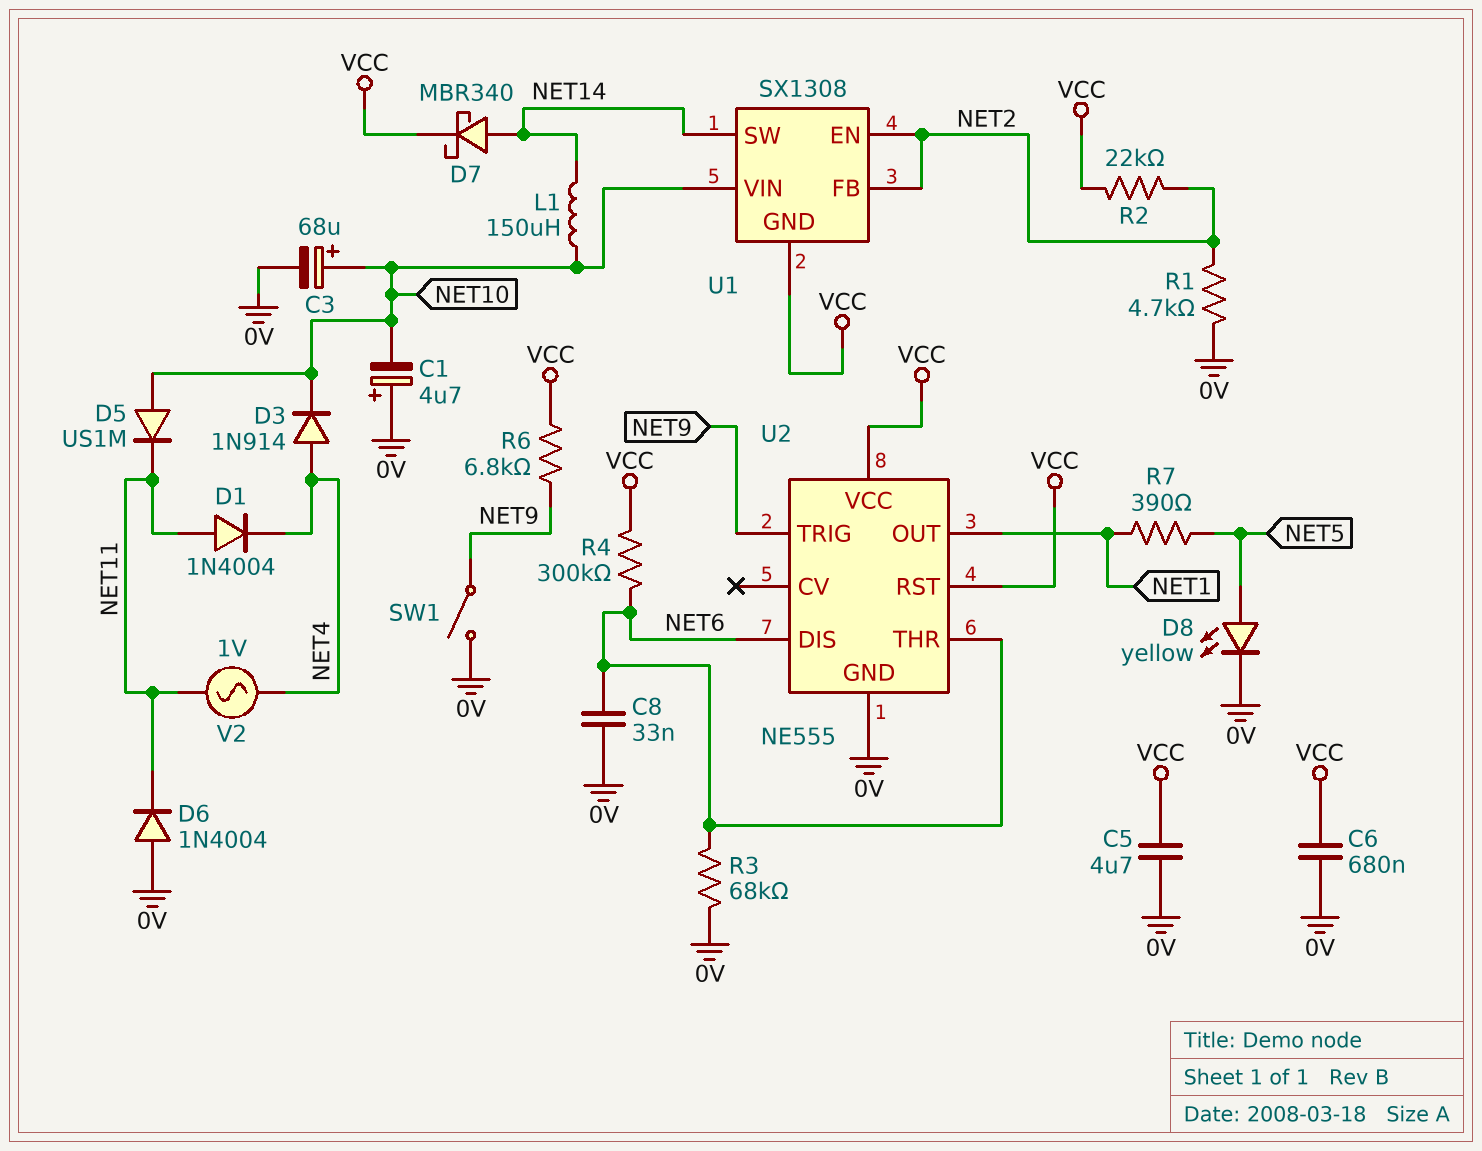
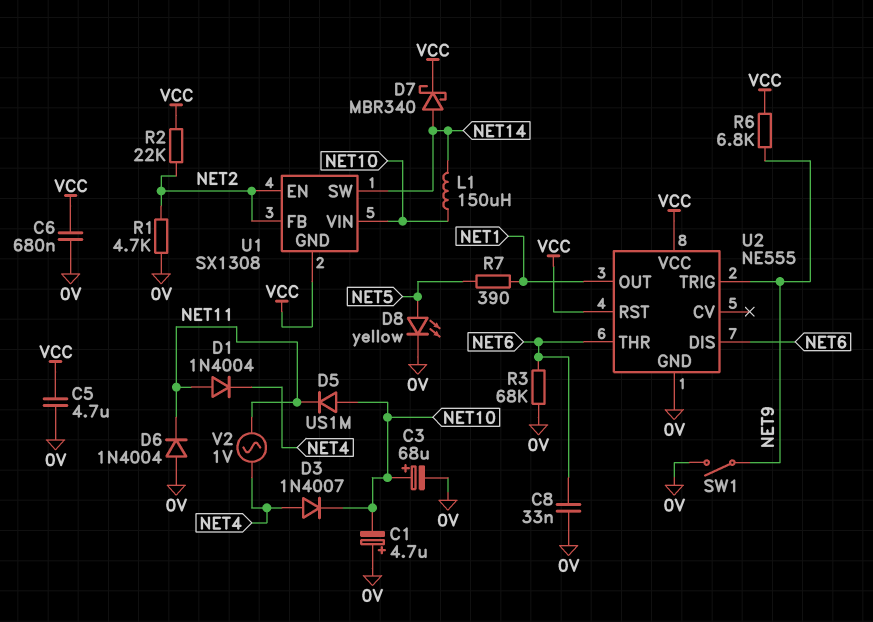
D3: diode 1N914 (A NET4, K NET10) -> diode 1N4007 (A NET4, K NET10)
R4: 300k (NET6, VCC) -> none

